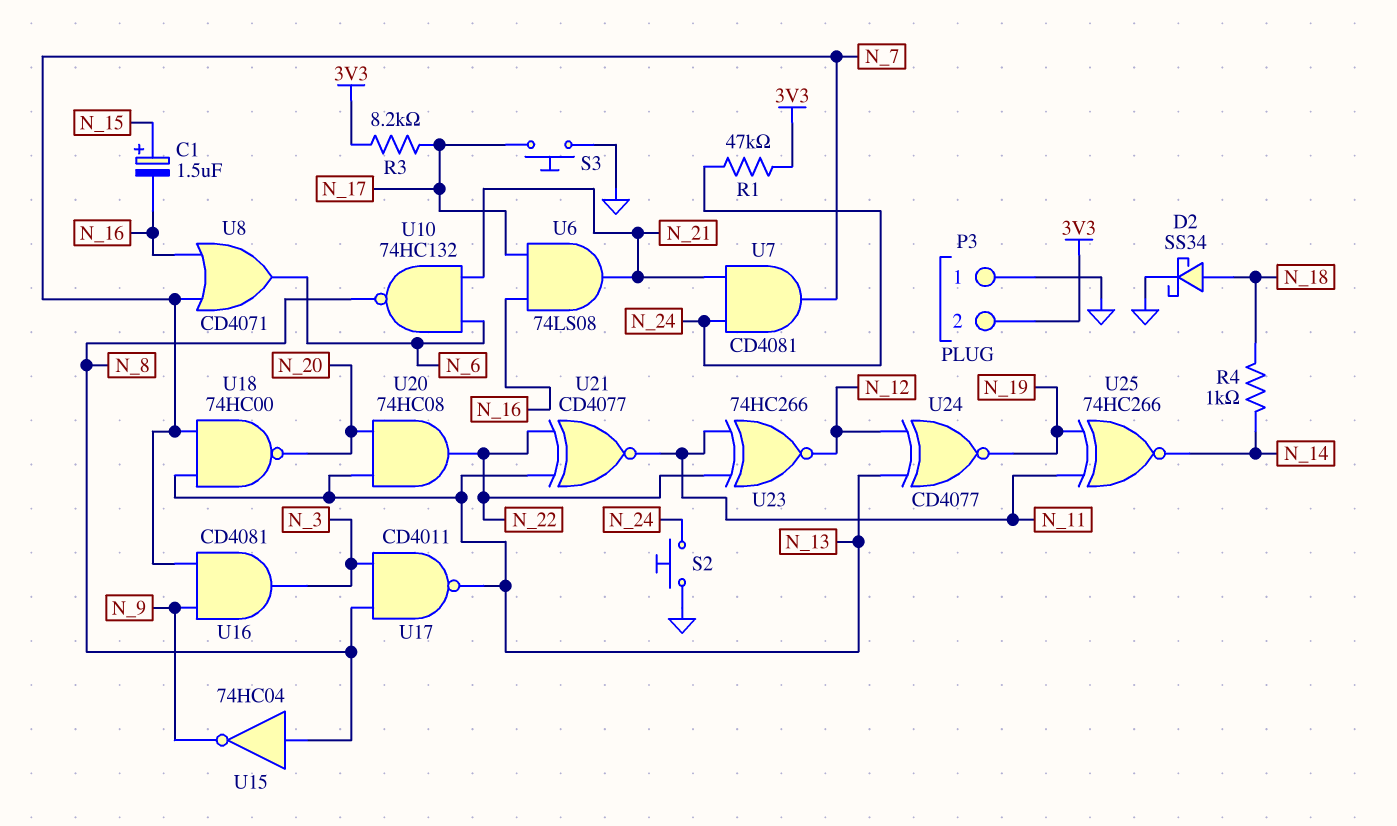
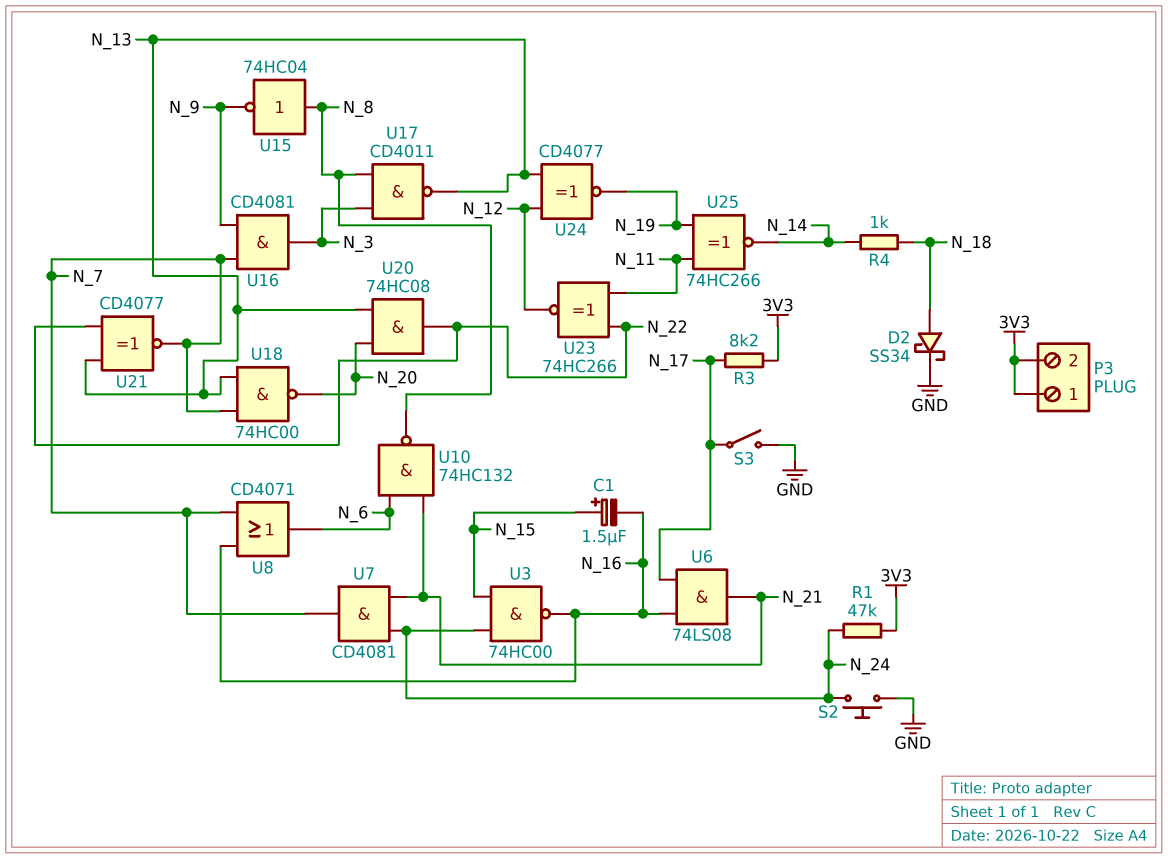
P3 pin 1: GND -> 3V3
S3: button (GND, N_17) -> switch (GND, N_17)
U3: none -> NAND 74HC00 (in N_15, in N_24, out N_16)
U21: XNOR CD4077 (in N_13, in N_22, out N_11) -> XNOR CD4077 (in N_13, in N_22, out N_7)

